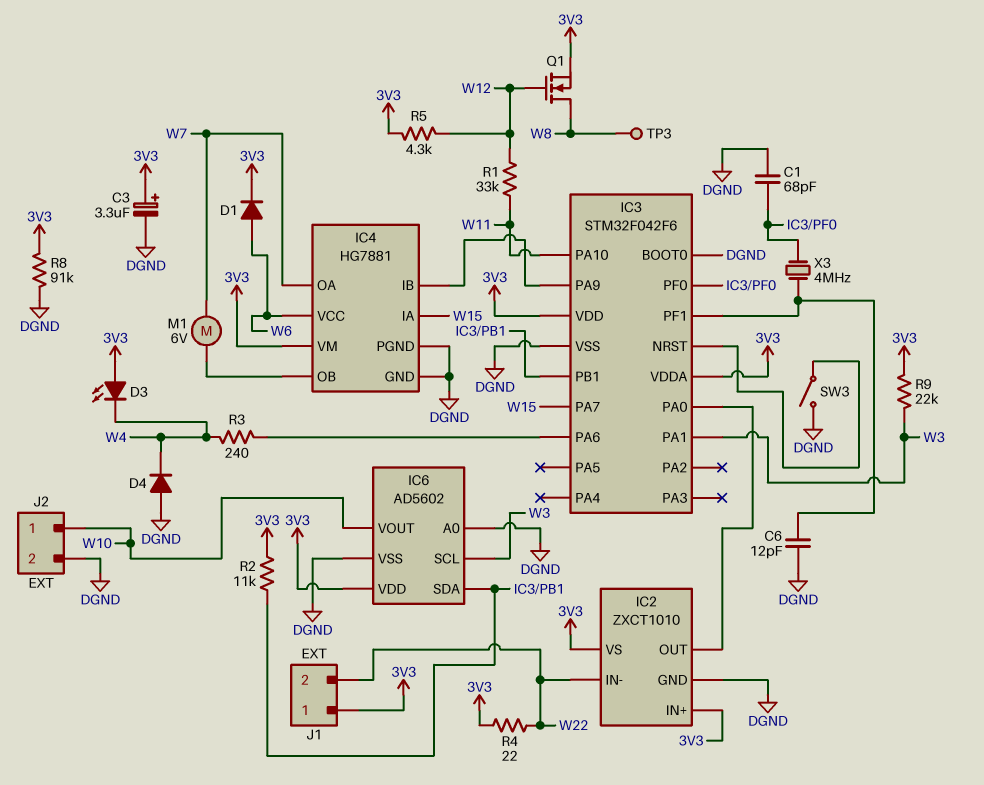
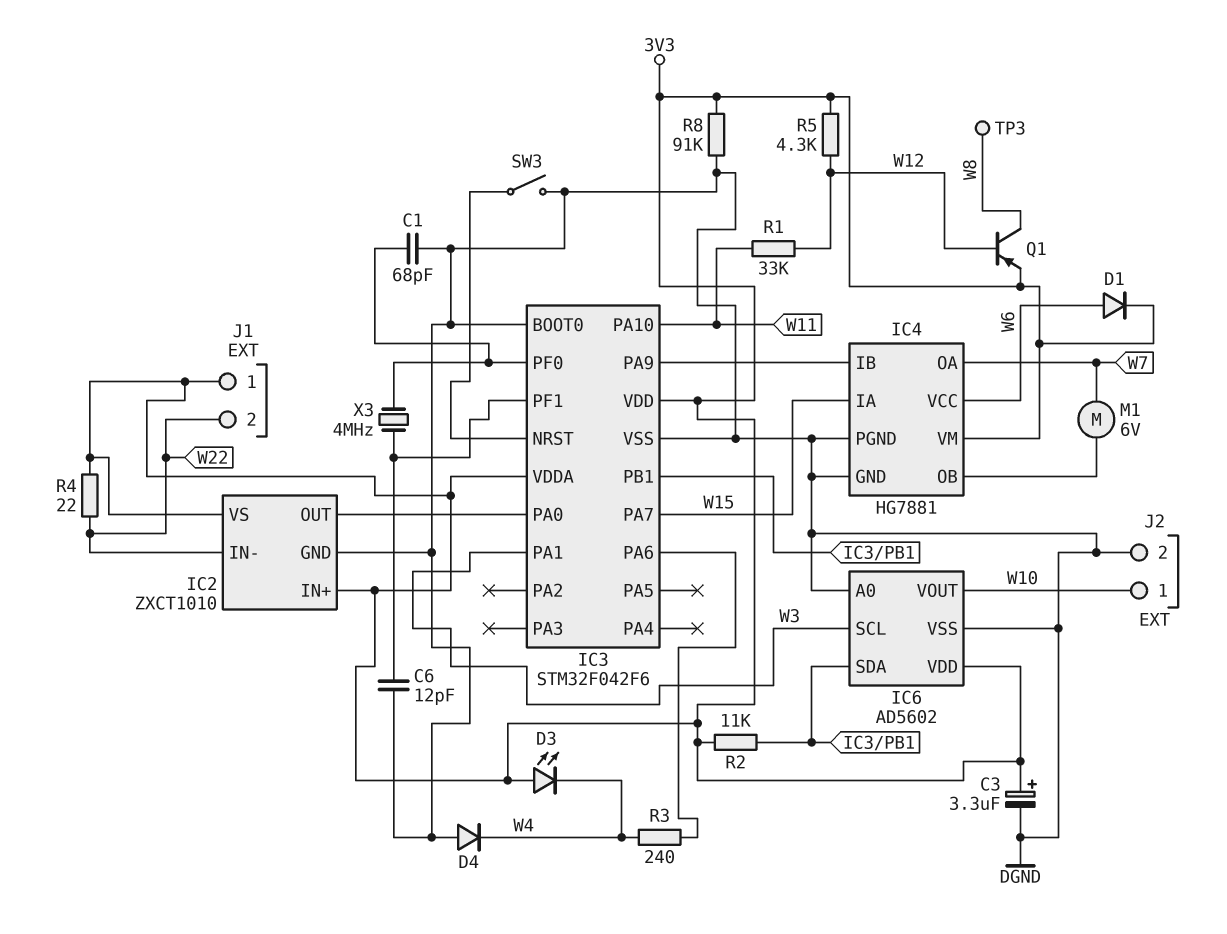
Q1: NMOS (G W12, D W8, S 3V3) -> PNP (B W12, C W8, E 3V3)
R9: 22k (3V3, W3) -> none

